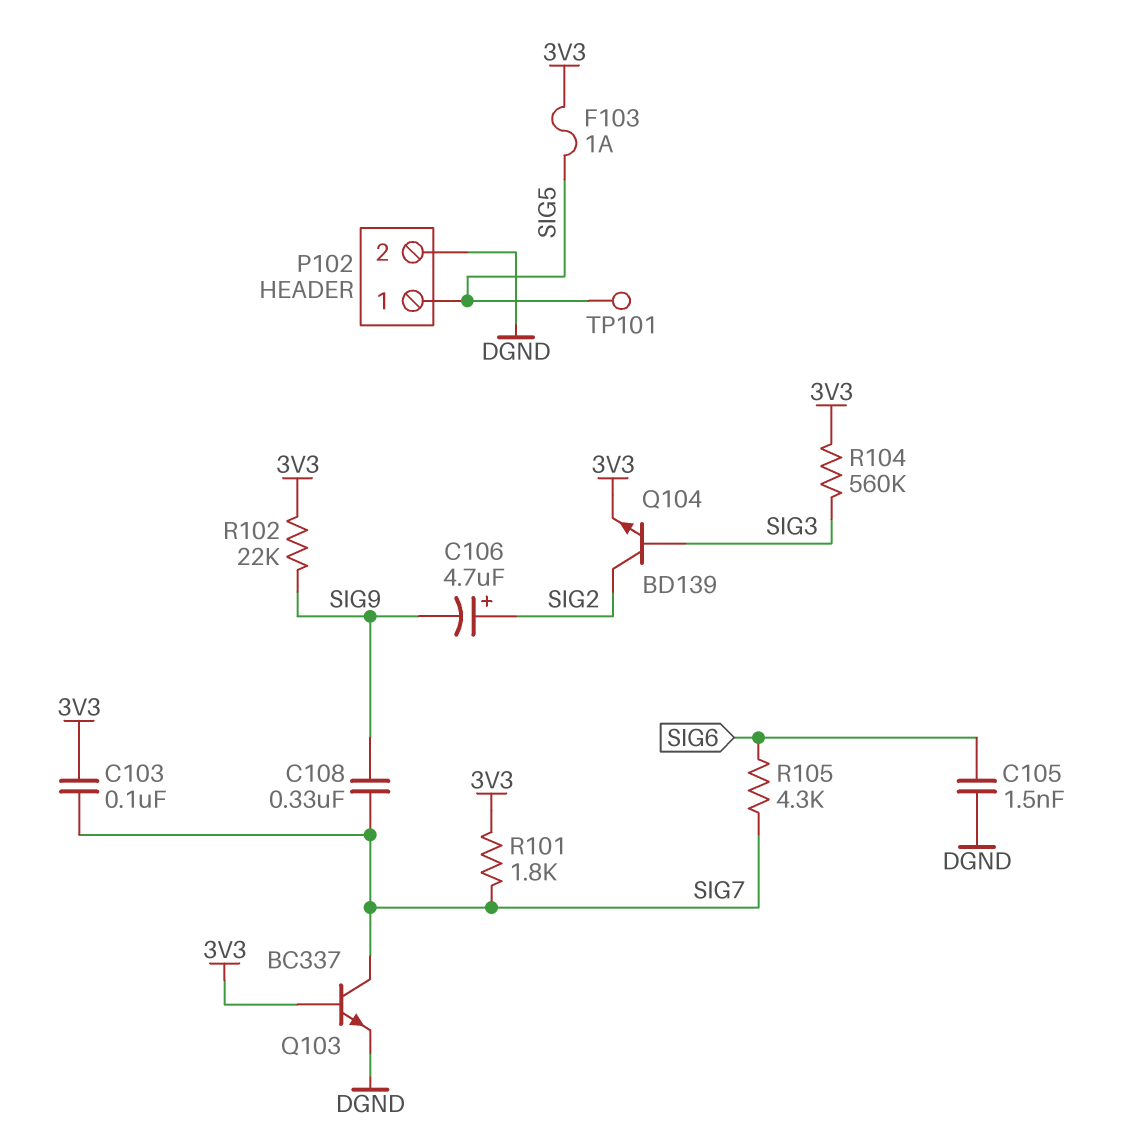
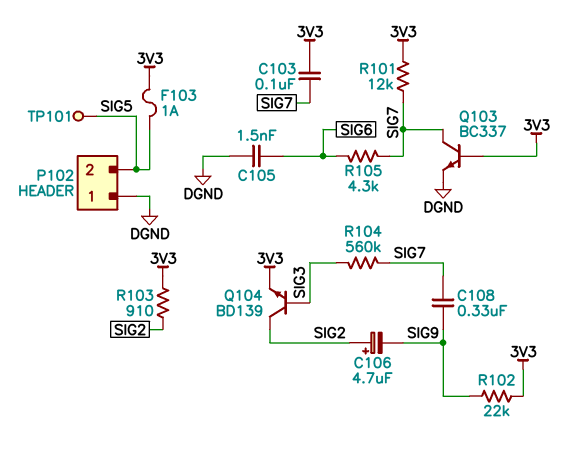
P102 pin 1: SIG5 -> DGND
P102 pin 2: DGND -> SIG5
R101: 1.8k (3V3, SIG7) -> 12k (3V3, SIG7)
R103: none -> 910 (3V3, SIG2)
R104: 560k (3V3, SIG3) -> 560k (SIG3, SIG7)

